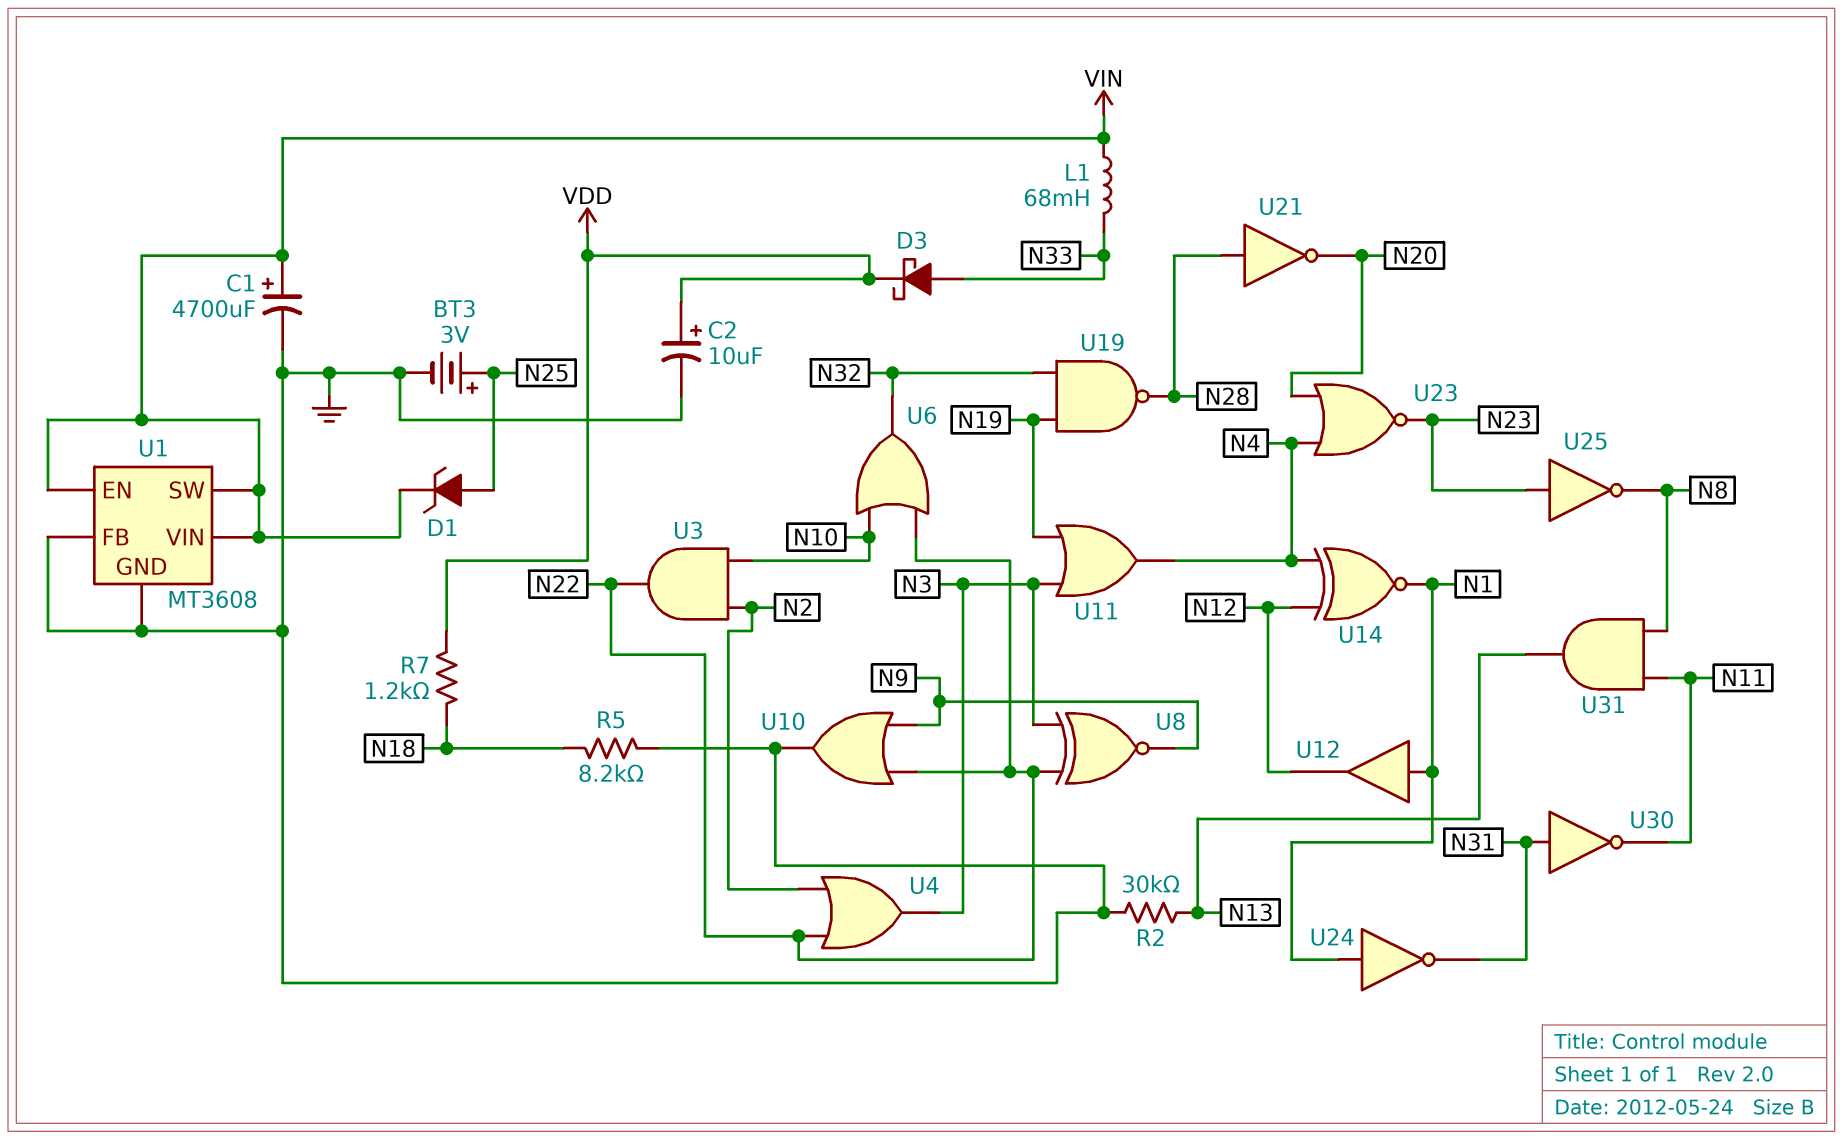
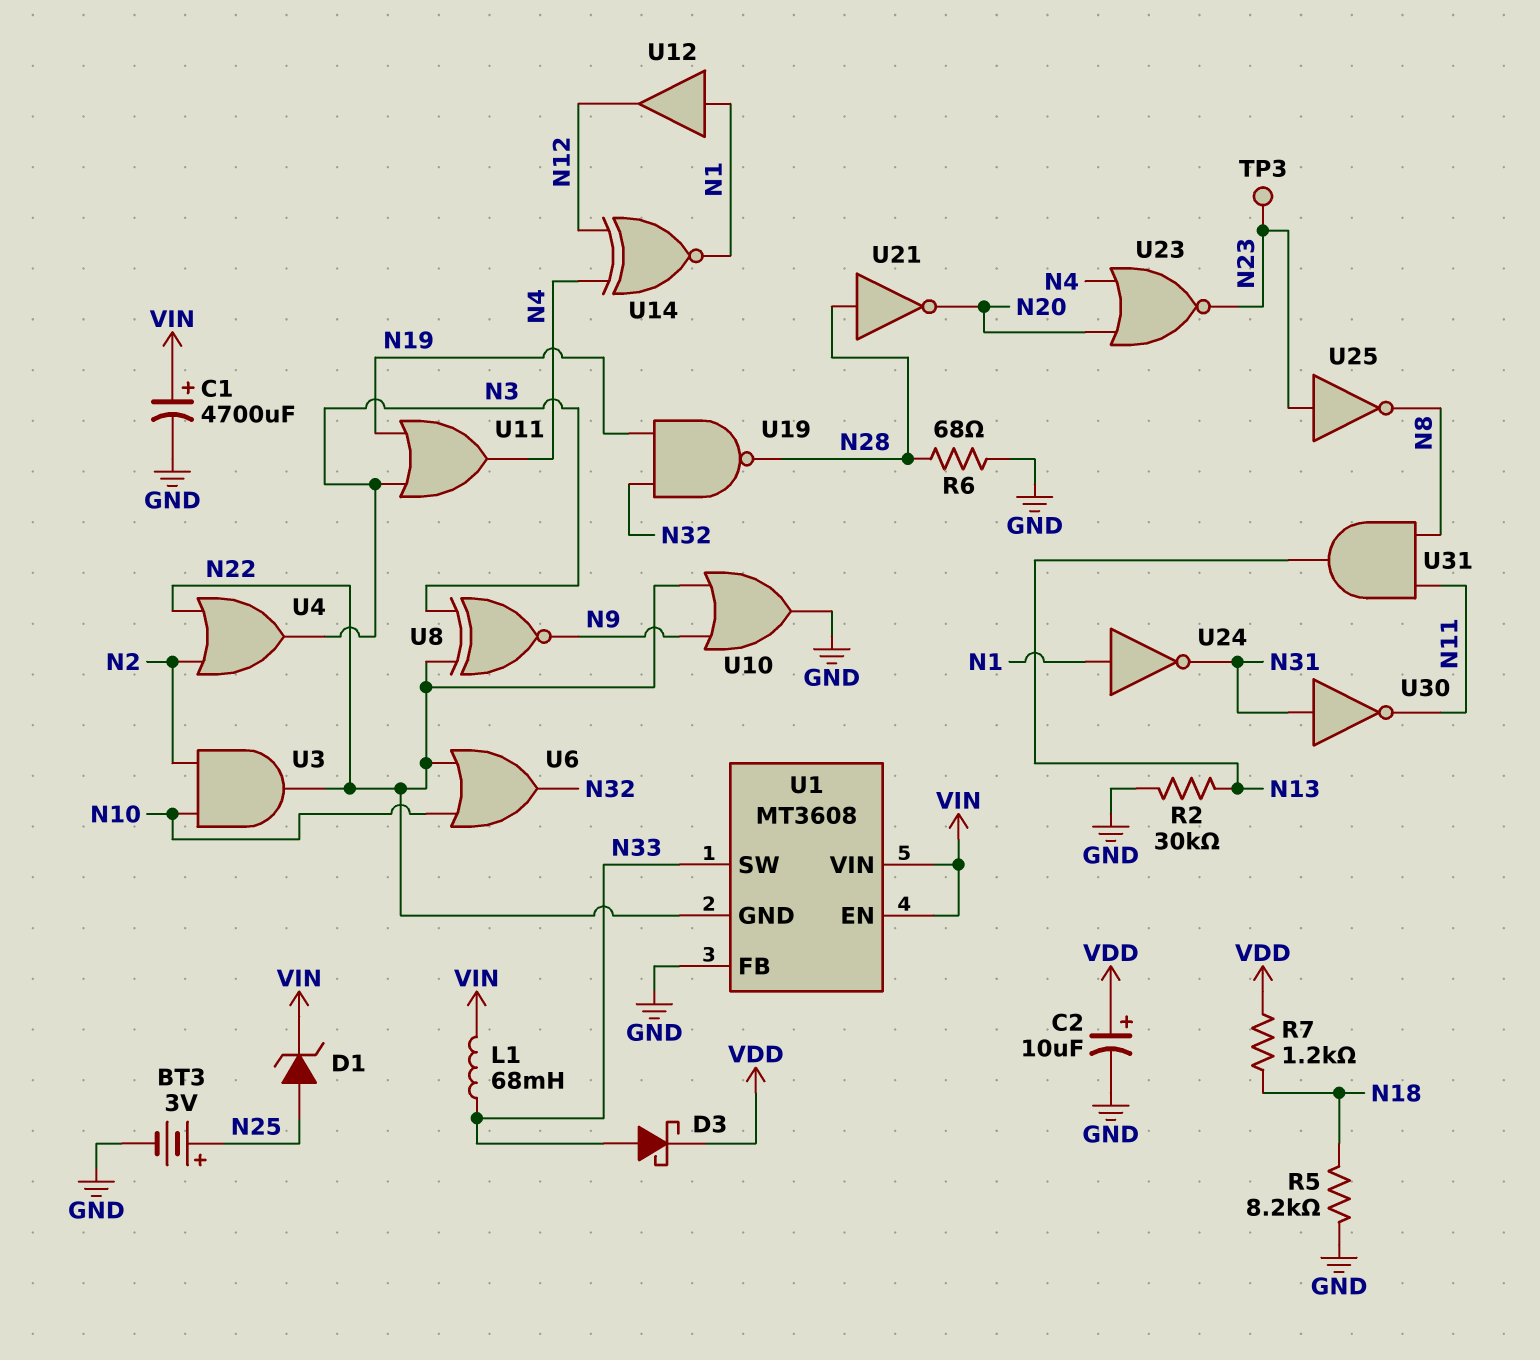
R6: none -> 68 (GND, N28)
TP3: none -> test point (N23)
U1 pin GND: GND -> N22
U1 pin SW: VIN -> N33

